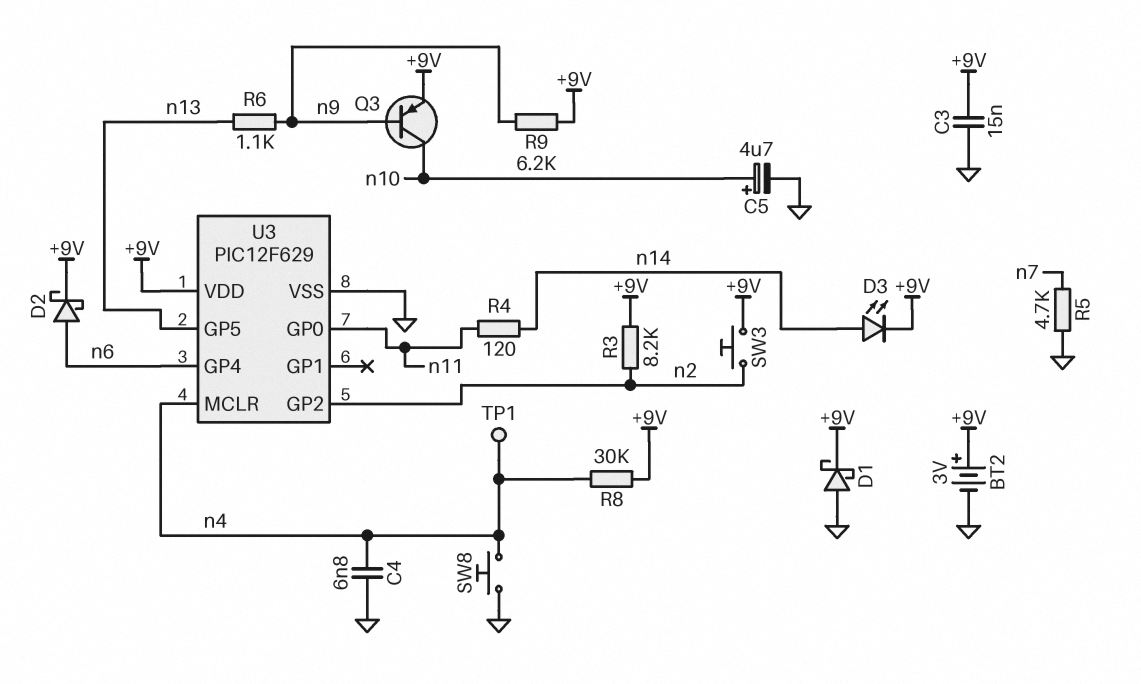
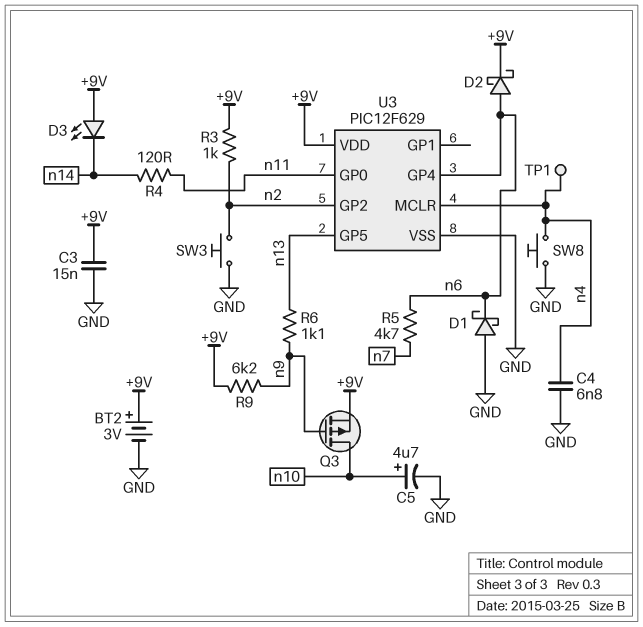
D1: schottky (A GND, K +9V) -> schottky (A GND, K n6)
D3: LED (A n14, K +9V) -> LED (A +9V, K n14)
Q3: PNP (B n9, C n10, E +9V) -> PMOS (G n9, D n10, S +9V)
R3: 8.2k (+9V, n2) -> 1k (+9V, n2)
R5: 4.7k (GND, n7) -> 4.7k (n6, n7)
R8: 30k (+9V, n4) -> none
SW3: button (+9V, n2) -> button (GND, n2)

